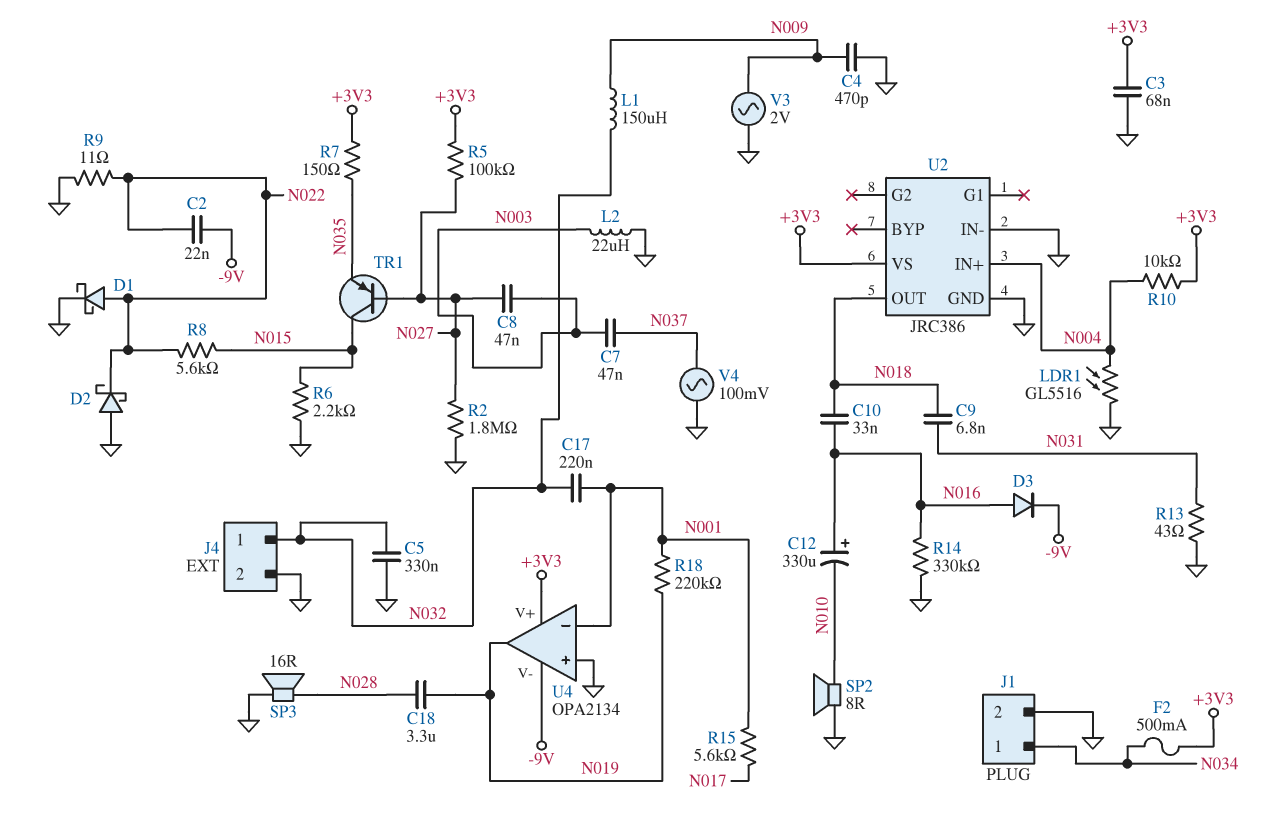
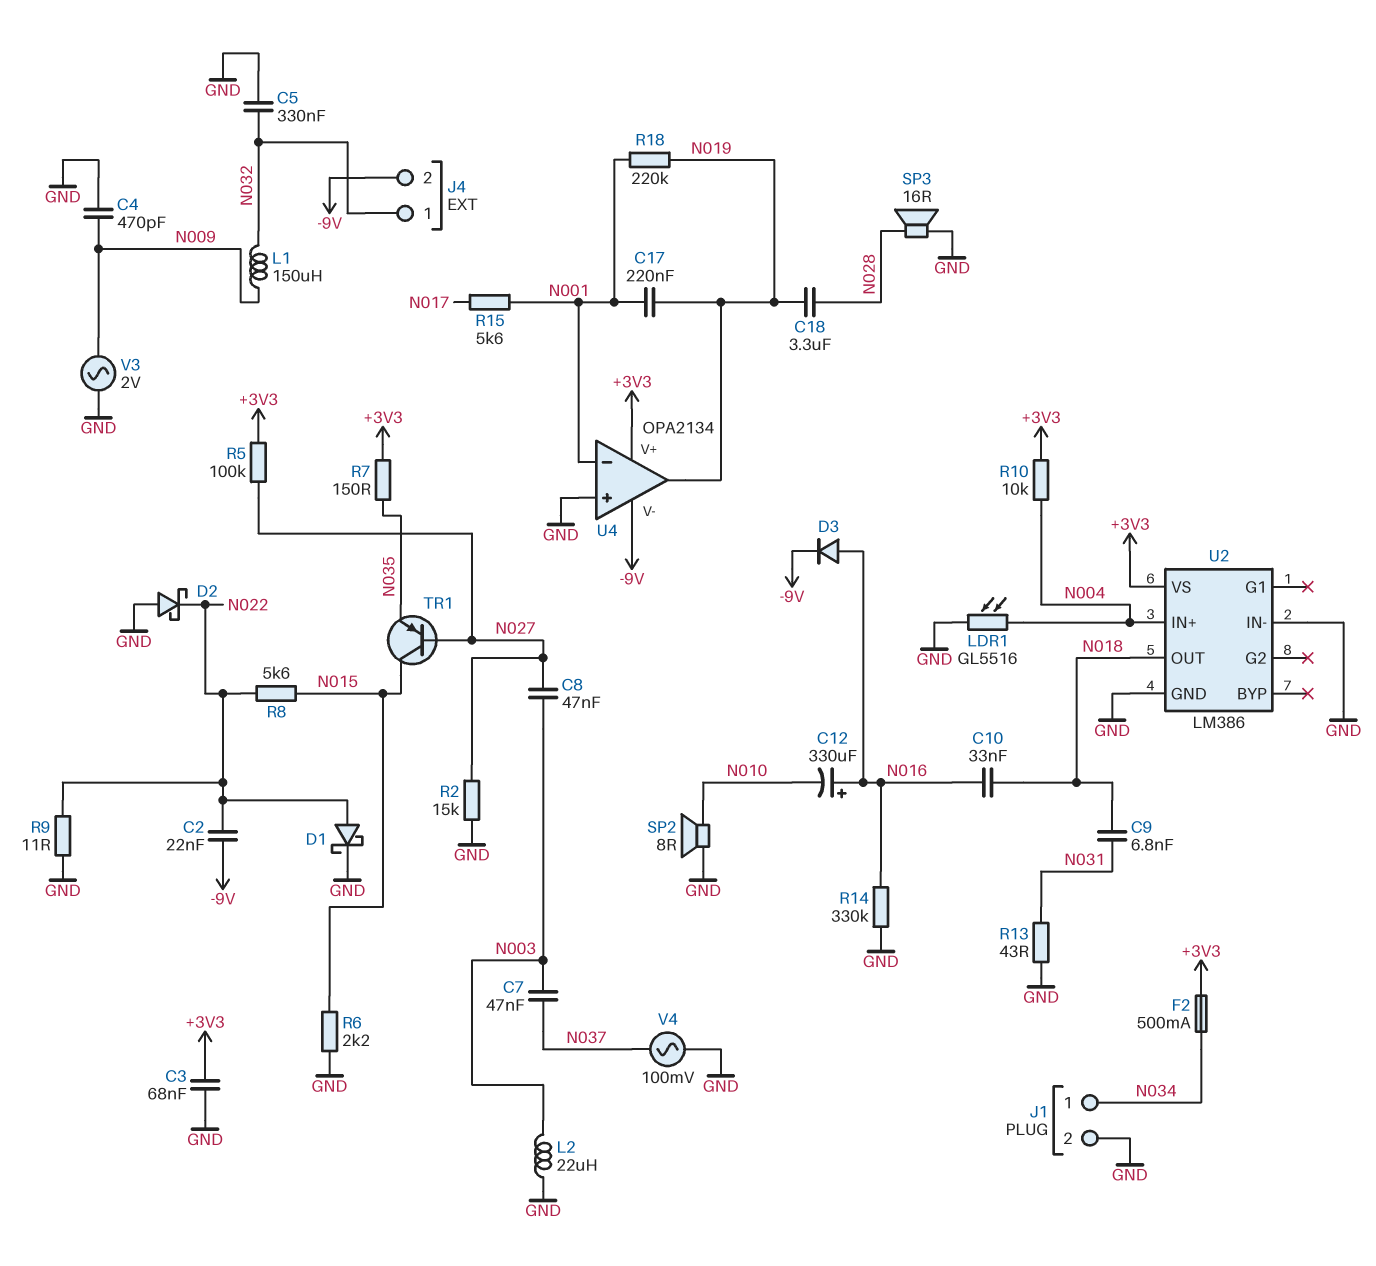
C17: 220nF (N001, N032) -> 220nF (N001, N019)
J4 pin 2: GND -> -9V
R2: 1.8M (GND, N027) -> 15k (GND, N027)
U2: JRC386 -> LM386

